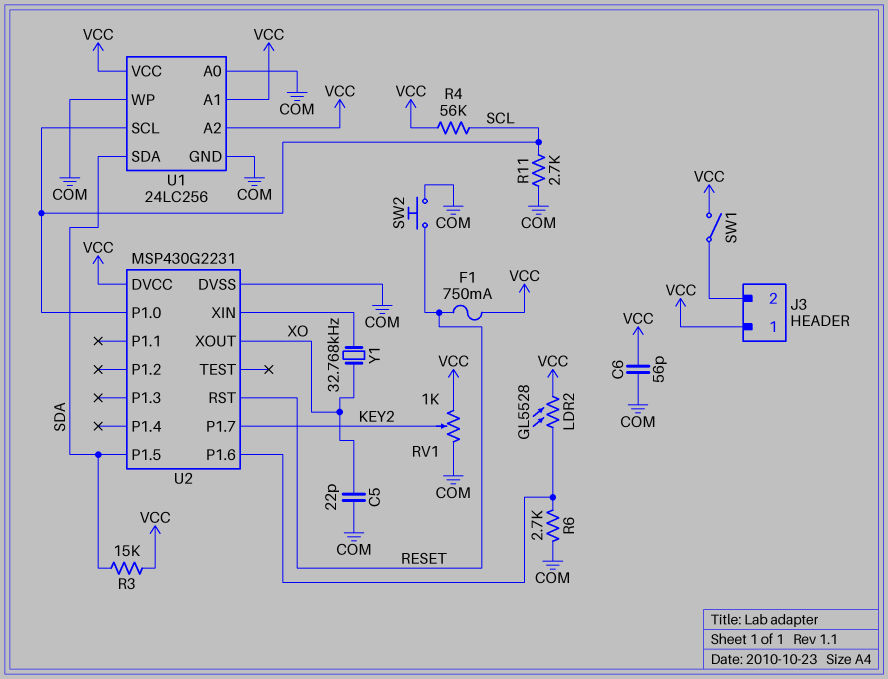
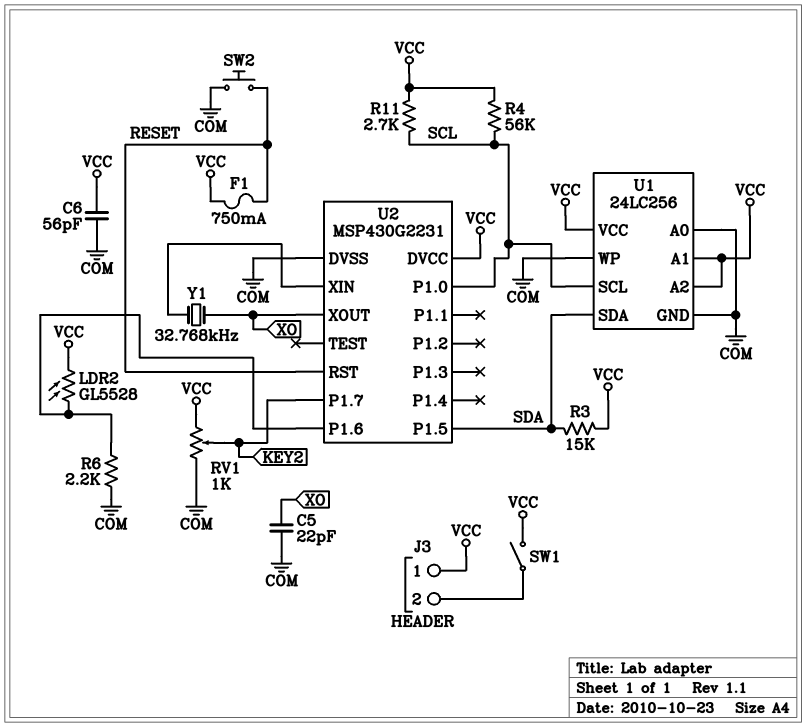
R6: 2.7k (COM, U2/P1.6) -> 2.2k (COM, U2/P1.6)
R11: 2.7k (COM, SCL) -> 2.7k (SCL, VCC)

